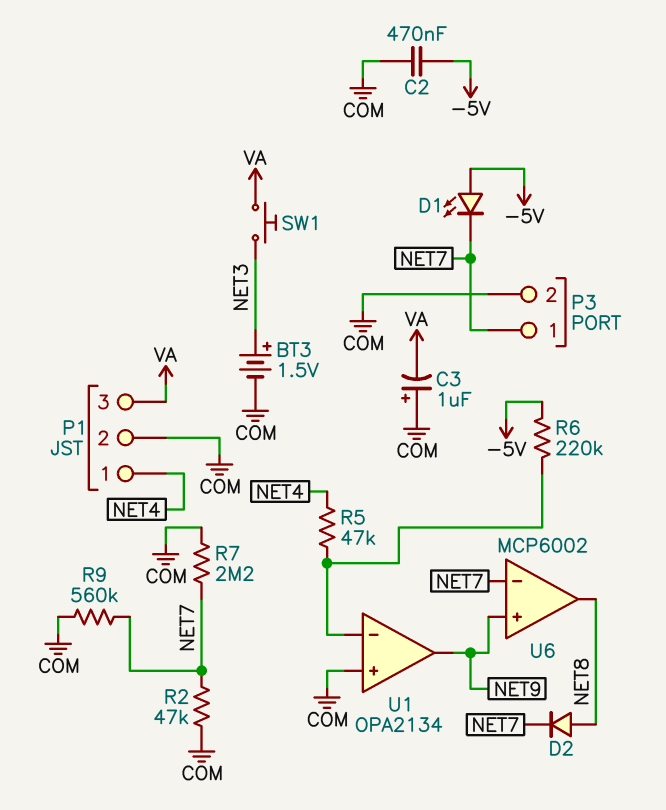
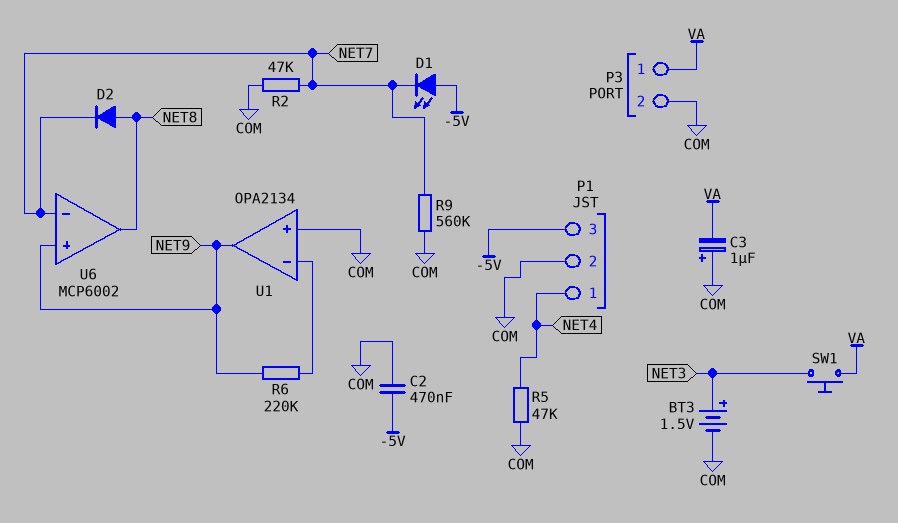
P1 pin 3: VA -> -5V
P3 pin 1: NET7 -> VA
R5: 47k (NET4, U1/in-) -> 47k (COM, NET4)
R6: 220k (-5V, U1/in-) -> 220k (NET9, U1/in-)
R7: 2.2M (COM, NET7) -> none

